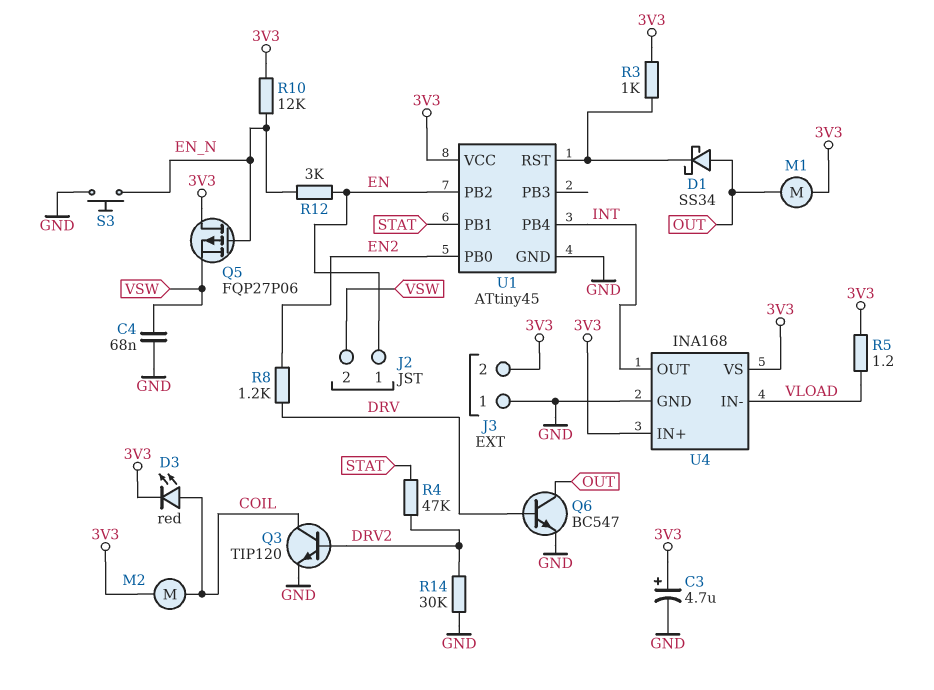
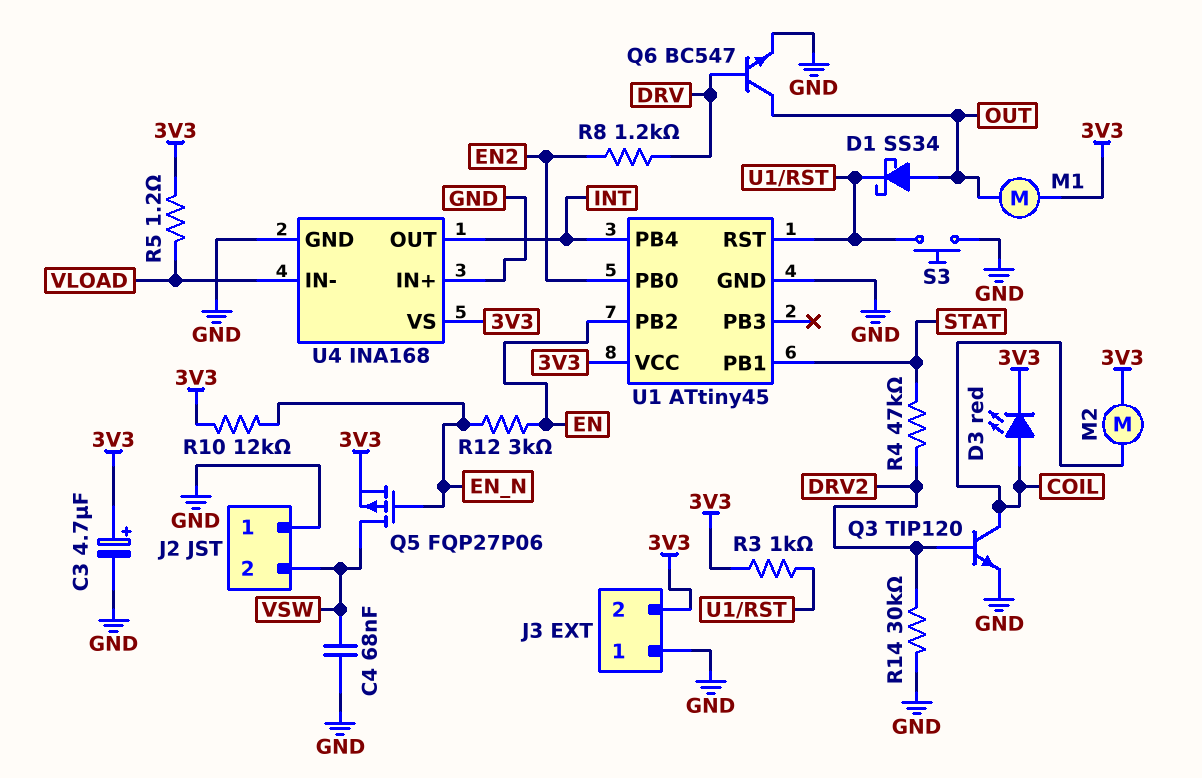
J2 pin 1: EN -> GND
Q5: PMOS FQP27P06 (G EN_N, D 3V3, S VSW) -> PMOS FQP27P06 (G EN_N, D VSW, S 3V3)
S3: button (EN_N, GND) -> button (GND, U1/RST)
U4 pin IN+: 3V3 -> GND

